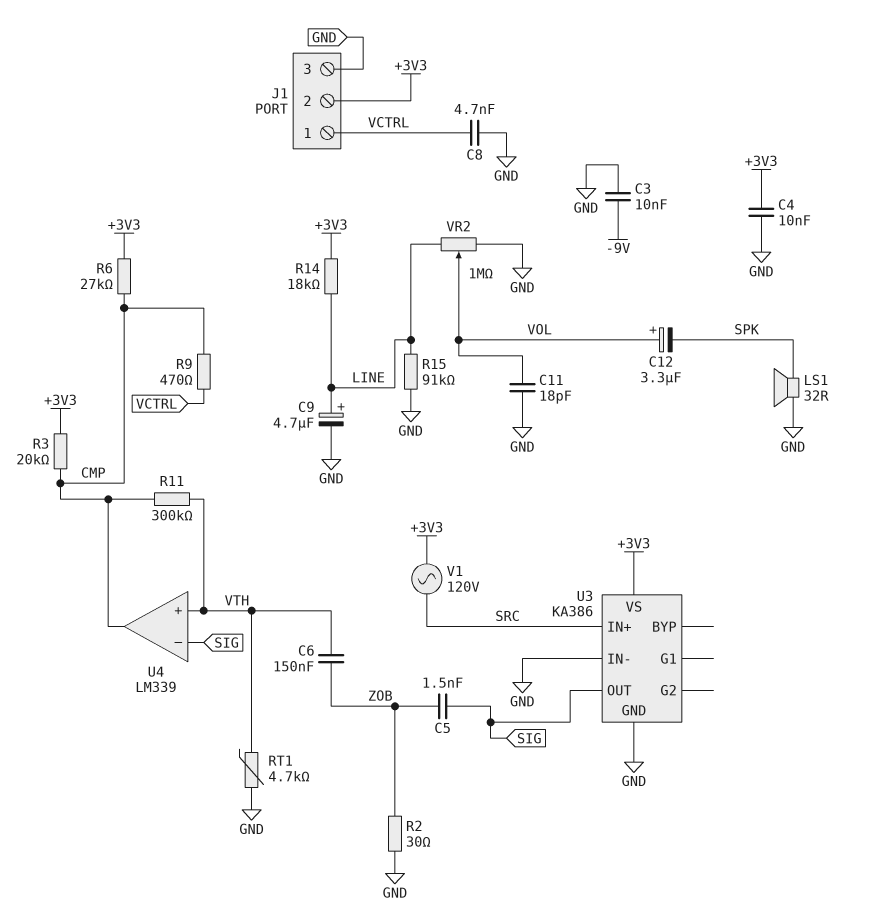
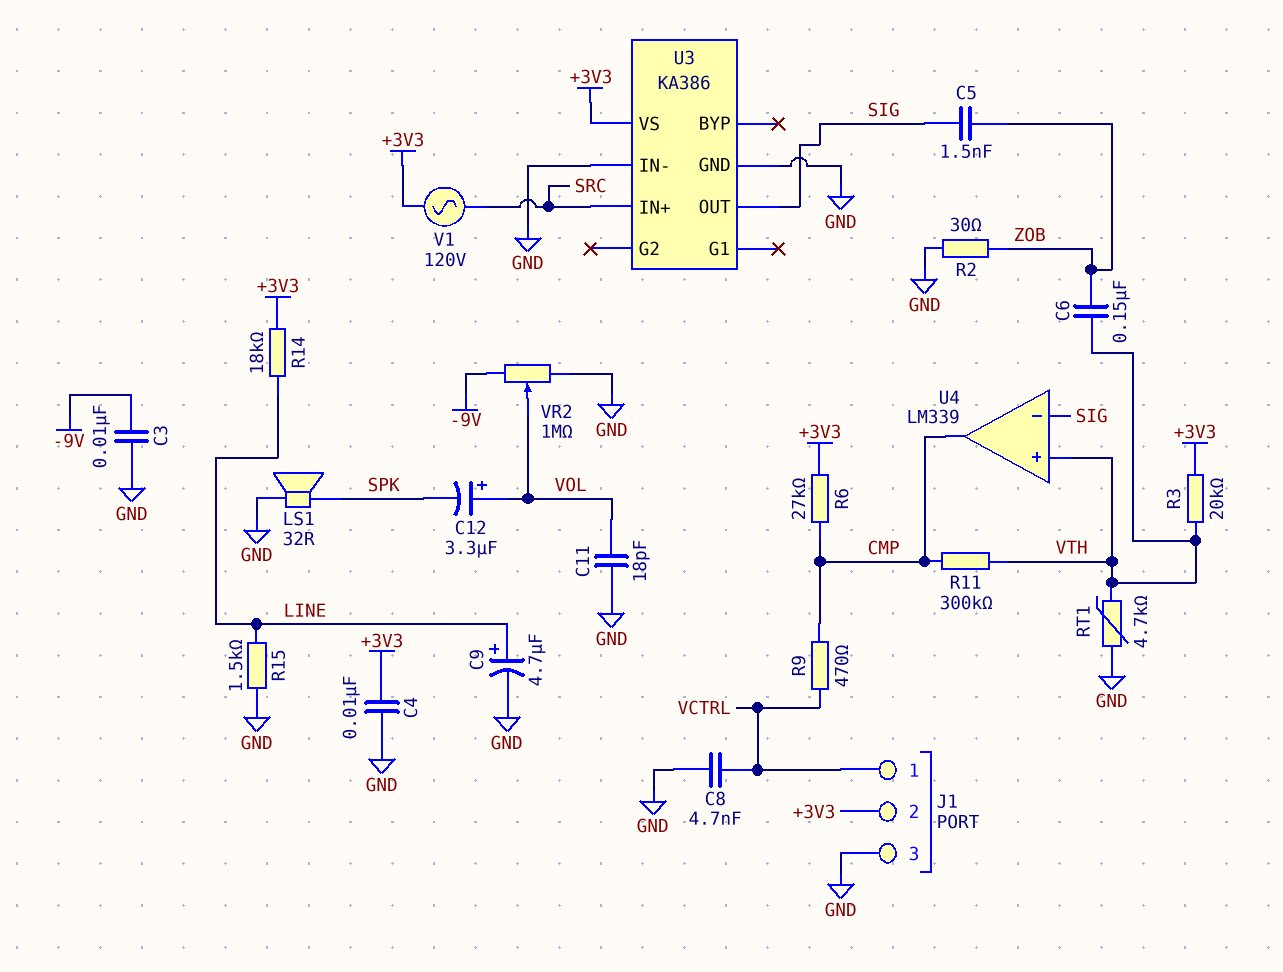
R3: 20k (+3V3, CMP) -> 20k (+3V3, VTH)
R15: 91k (GND, LINE) -> 1.5k (GND, LINE)
VR2: 1M (GND, LINE, wiper VOL) -> 1M (-9V, GND, wiper VOL)

